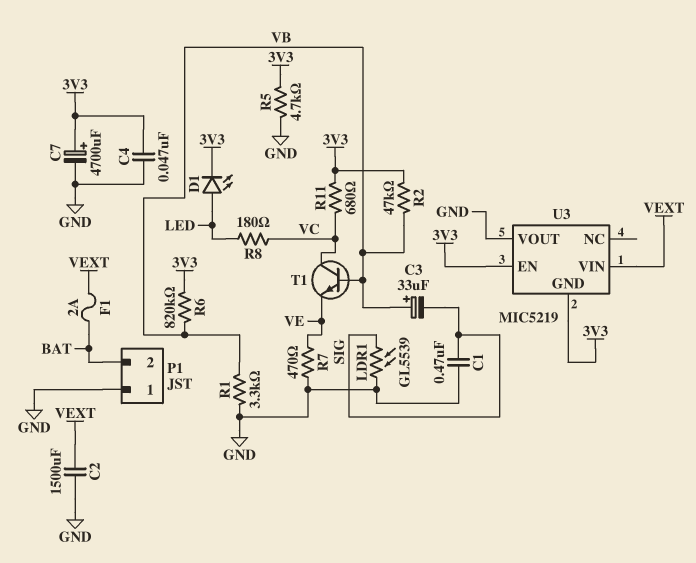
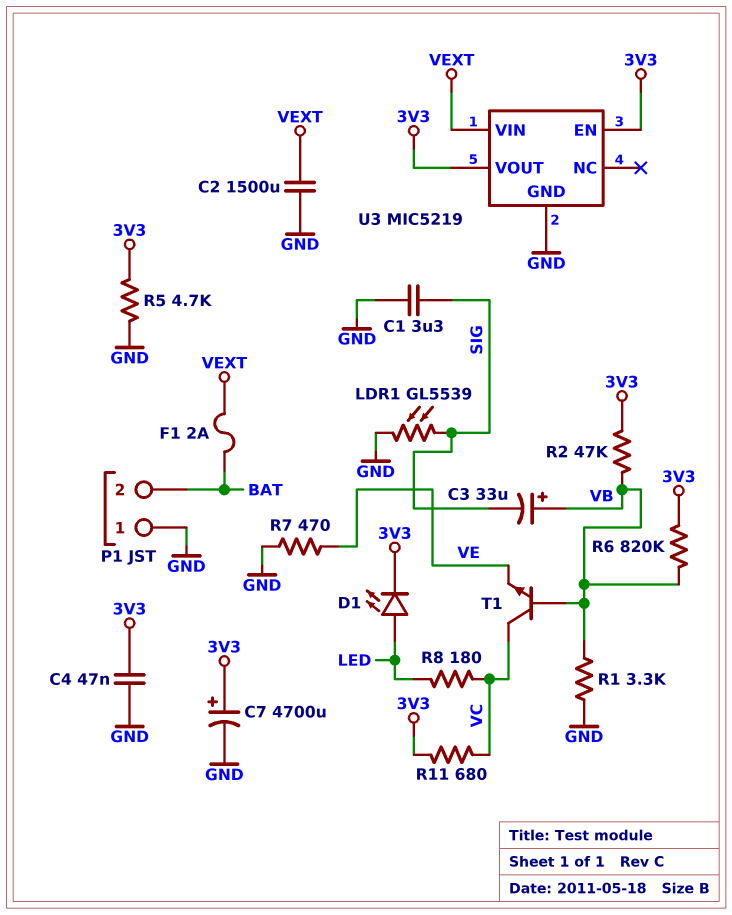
C1: 470nF (GND, SIG) -> 3.3uF (GND, SIG)
U3 pin GND: 3V3 -> GND
U3 pin VOUT: GND -> 3V3

